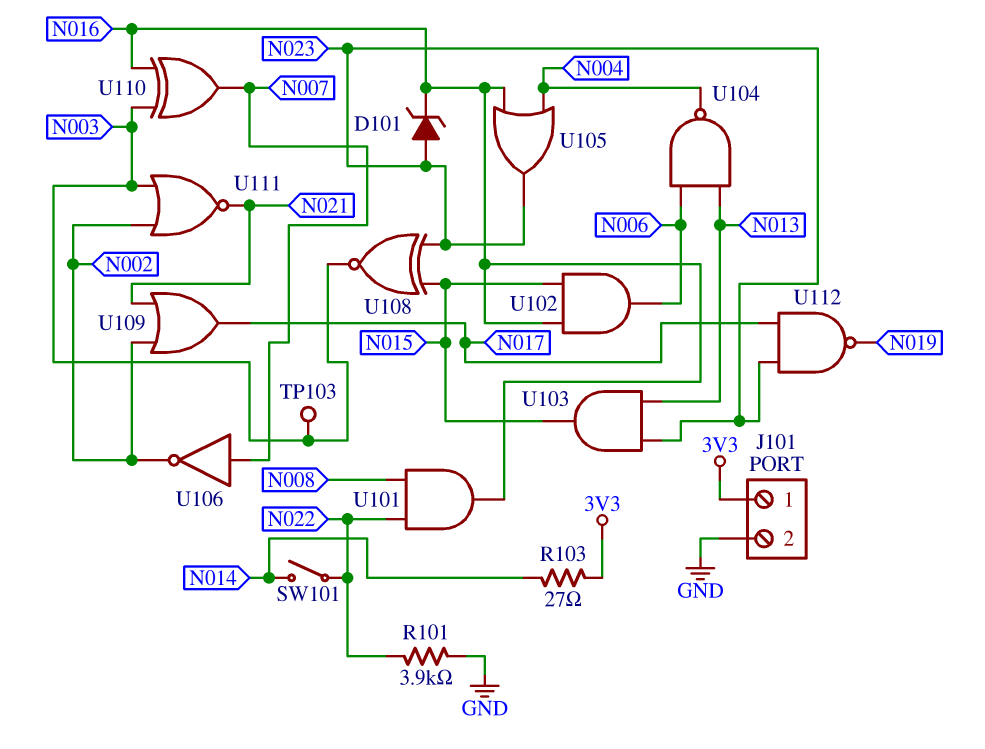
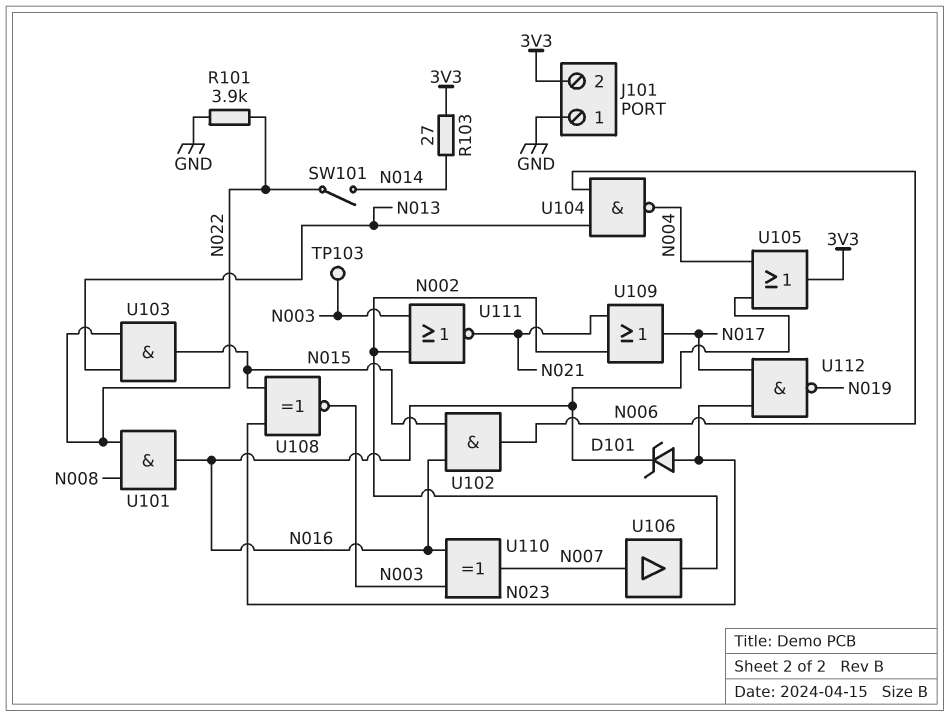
J101 pin 1: 3V3 -> GND
J101 pin 2: GND -> 3V3
U103: AND (in N013, in N023, out N015) -> AND (in N013, in N022, out N015)
U105: OR (in N004, in N016, out N023) -> OR (in N004, in N016, out 3V3)
U106: NOT (in N007, out N002) -> buffer (in N007, out N002)

